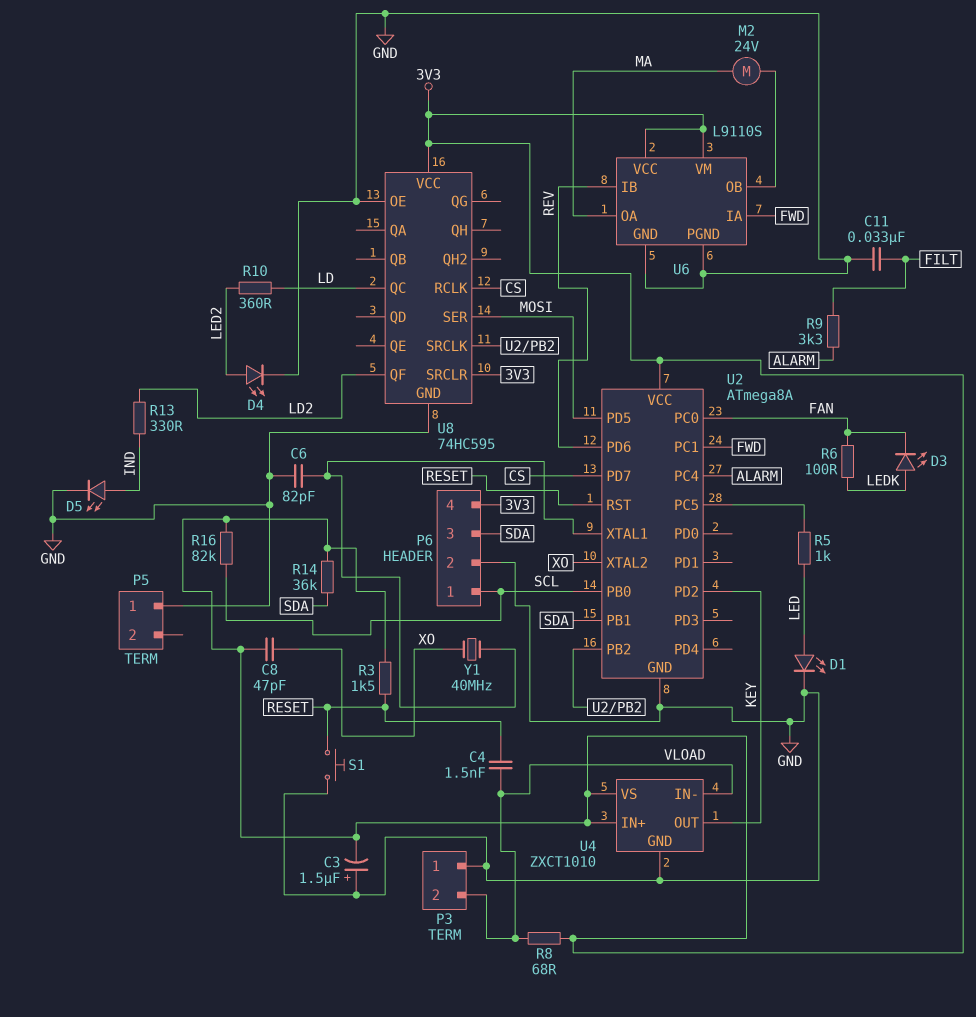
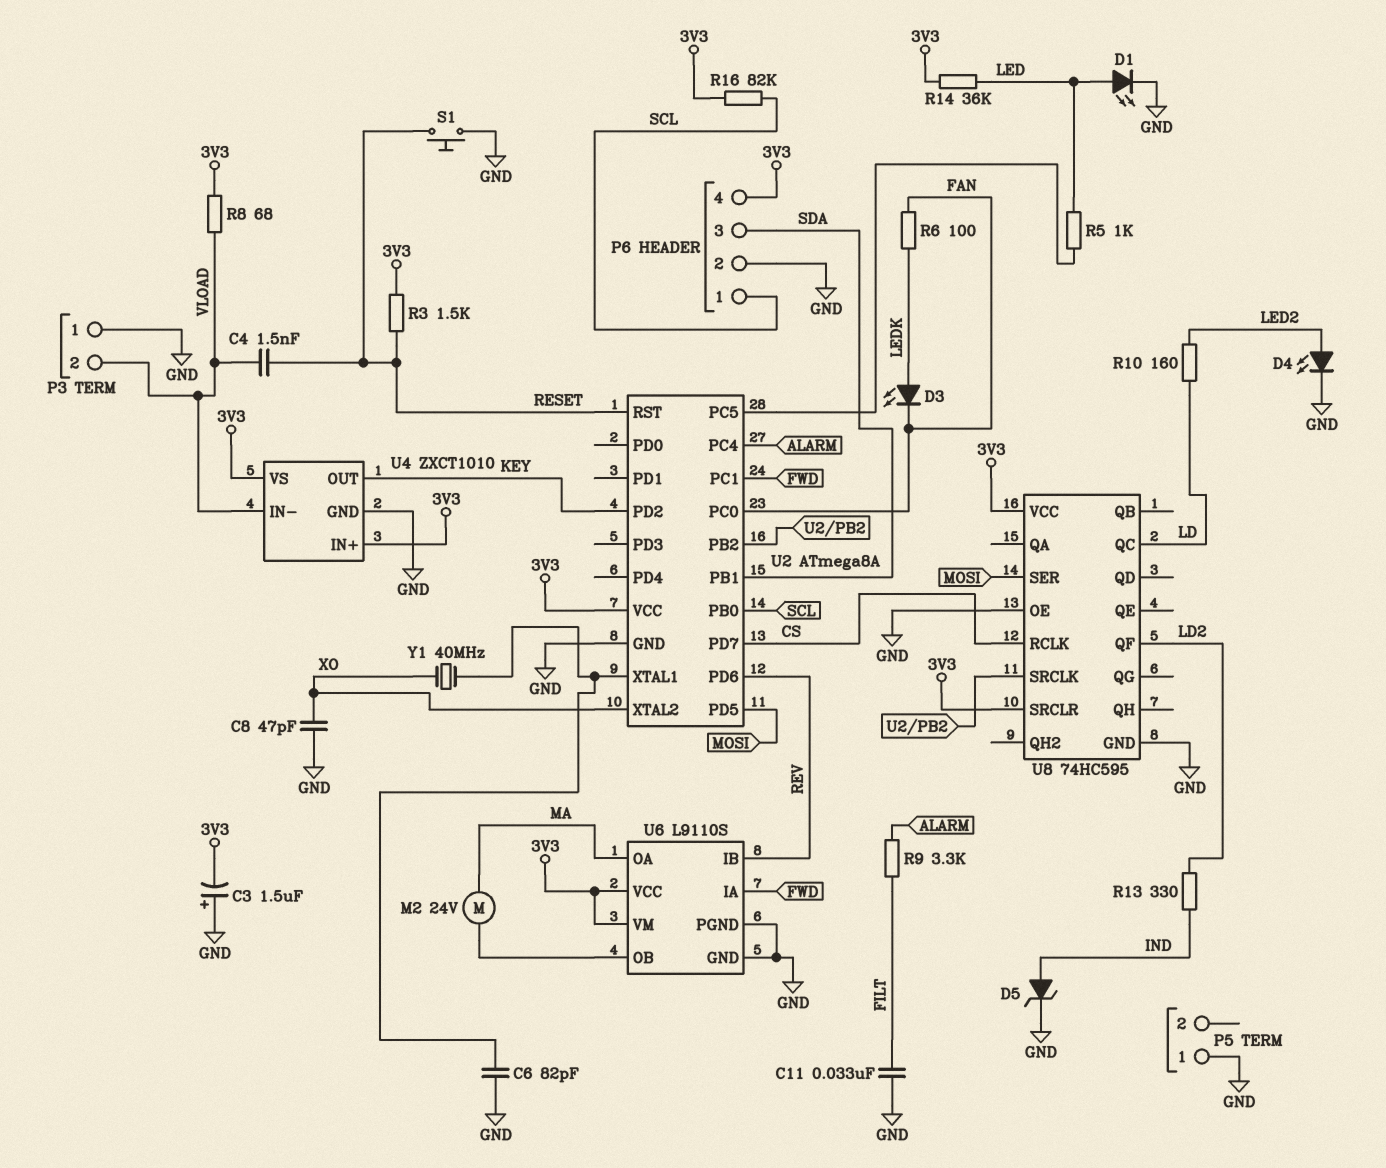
C8: 47pF (3V3, XO) -> 47pF (GND, XO)
D5: LED (A IND, K GND) -> zener (A IND, K GND)
R10: 360 (LD, LED2) -> 160 (LD, LED2)
R14: 36k (3V3, SDA) -> 36k (3V3, LED)

